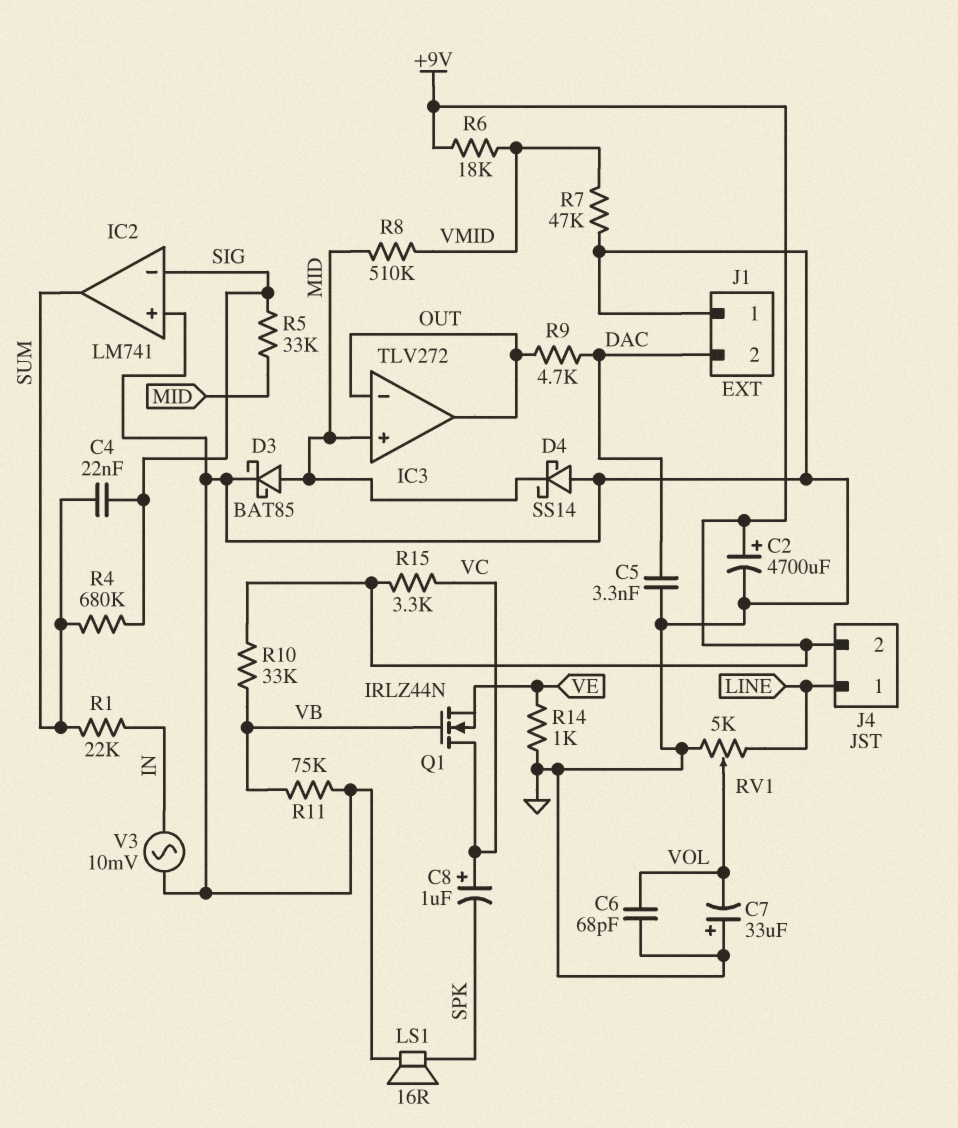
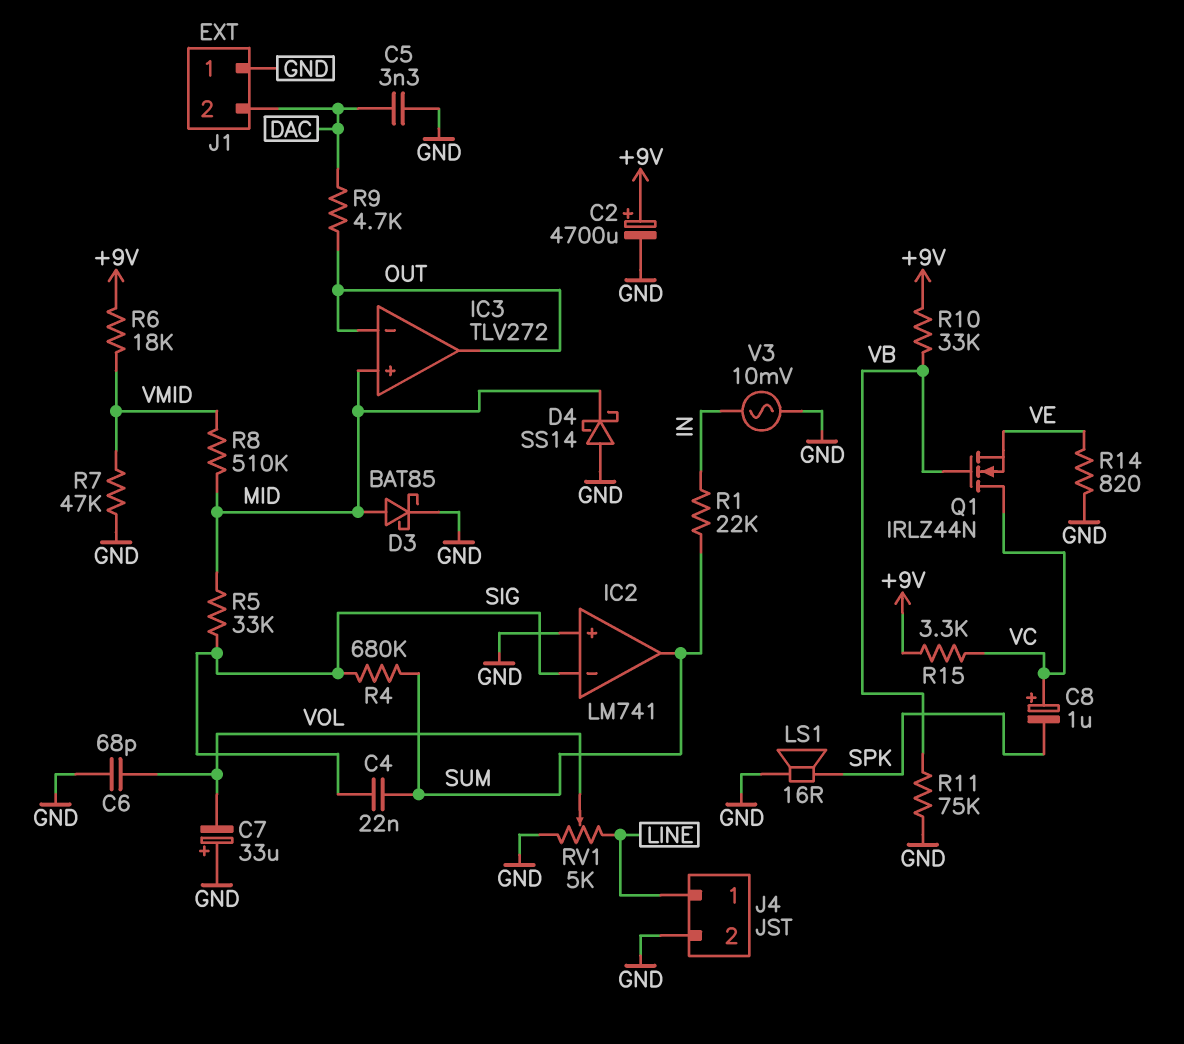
J4 pin 2: +9V -> GND
R14: 1k (GND, VE) -> 820 (GND, VE)

